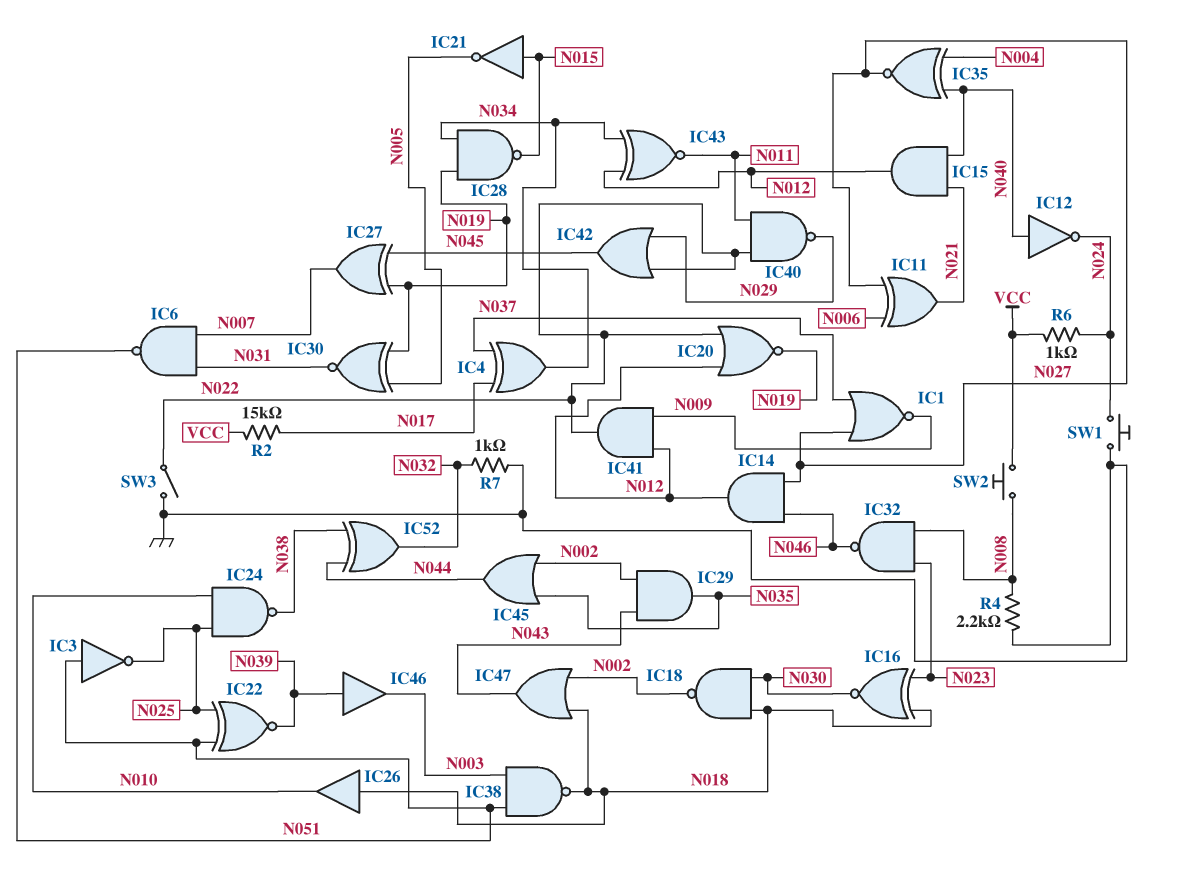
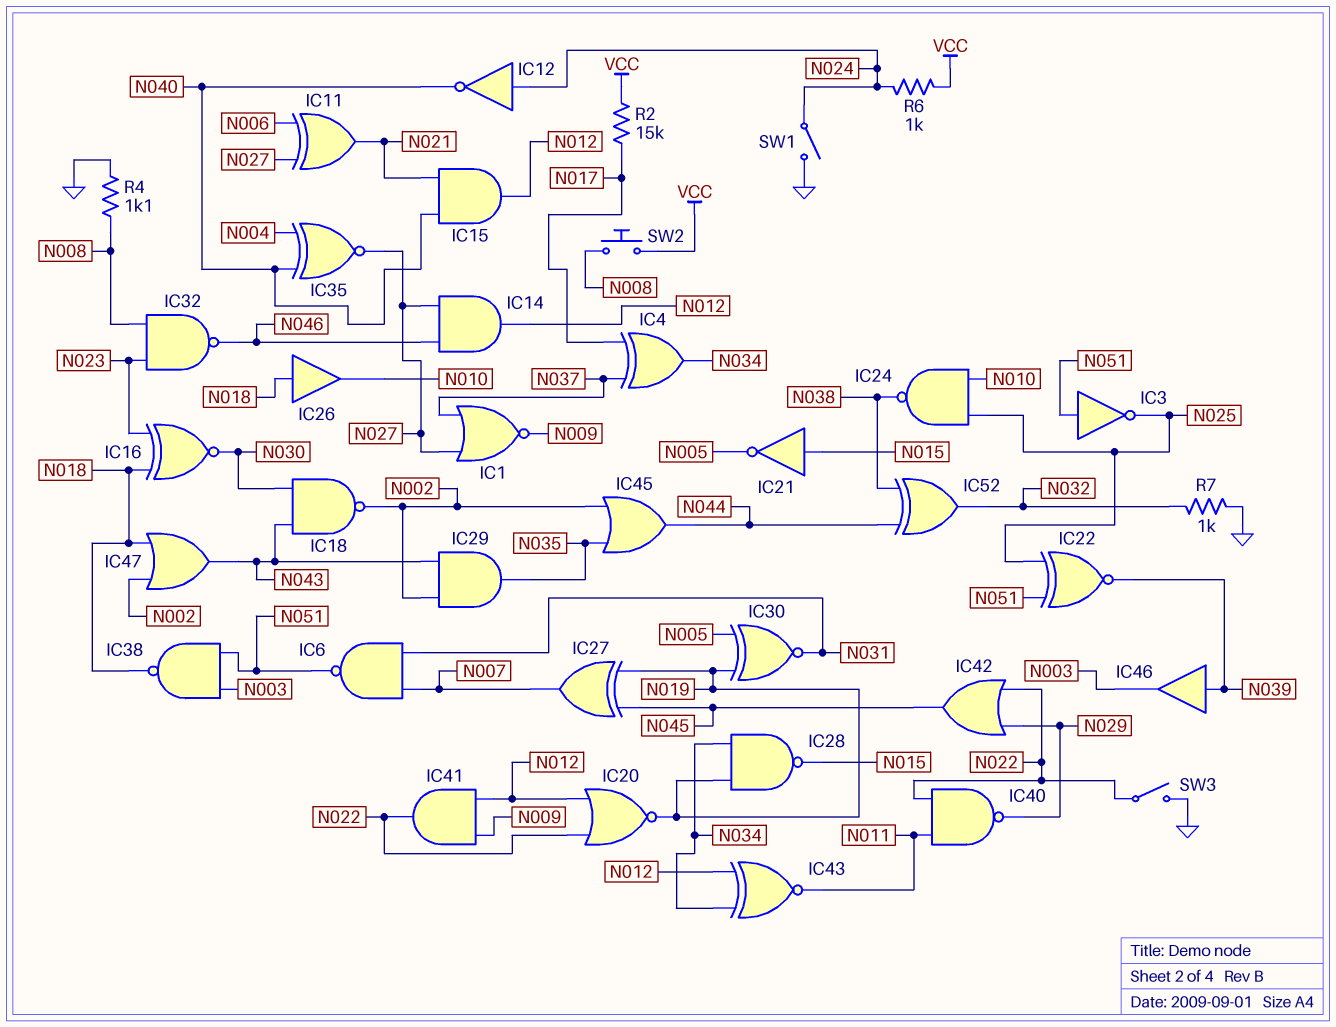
IC12: NOT (in N040, out N024) -> NOT (in N024, out N040)
IC18: NAND (in N018, in N030, out N002) -> NAND (in N030, in N043, out N002)
R4: 2.2k (GND, N008) -> 1.1k (GND, N008)
SW1: button (GND, N024) -> switch (GND, N024)

